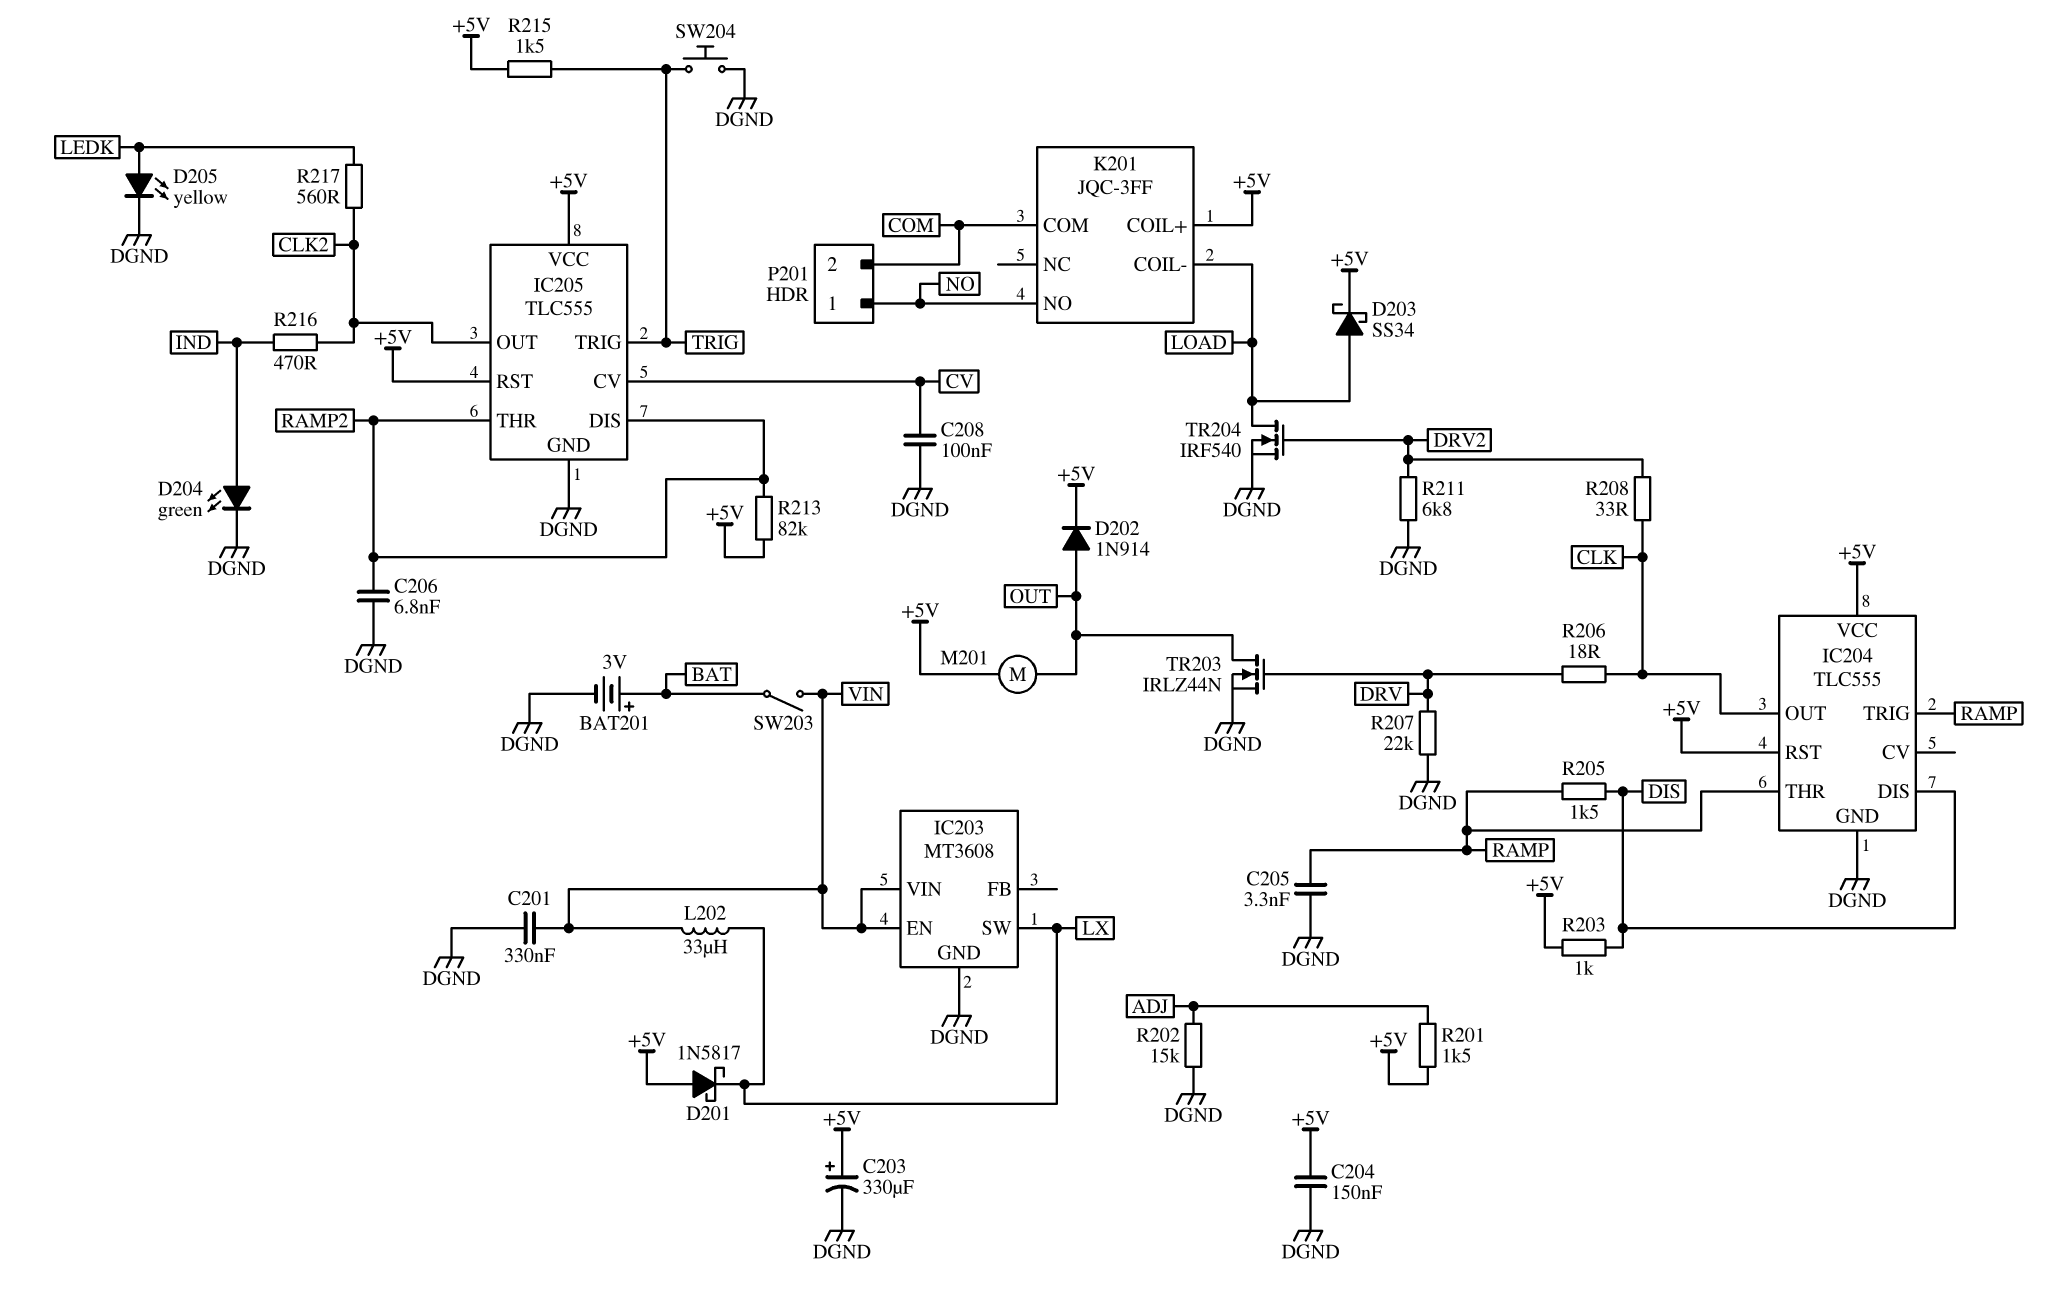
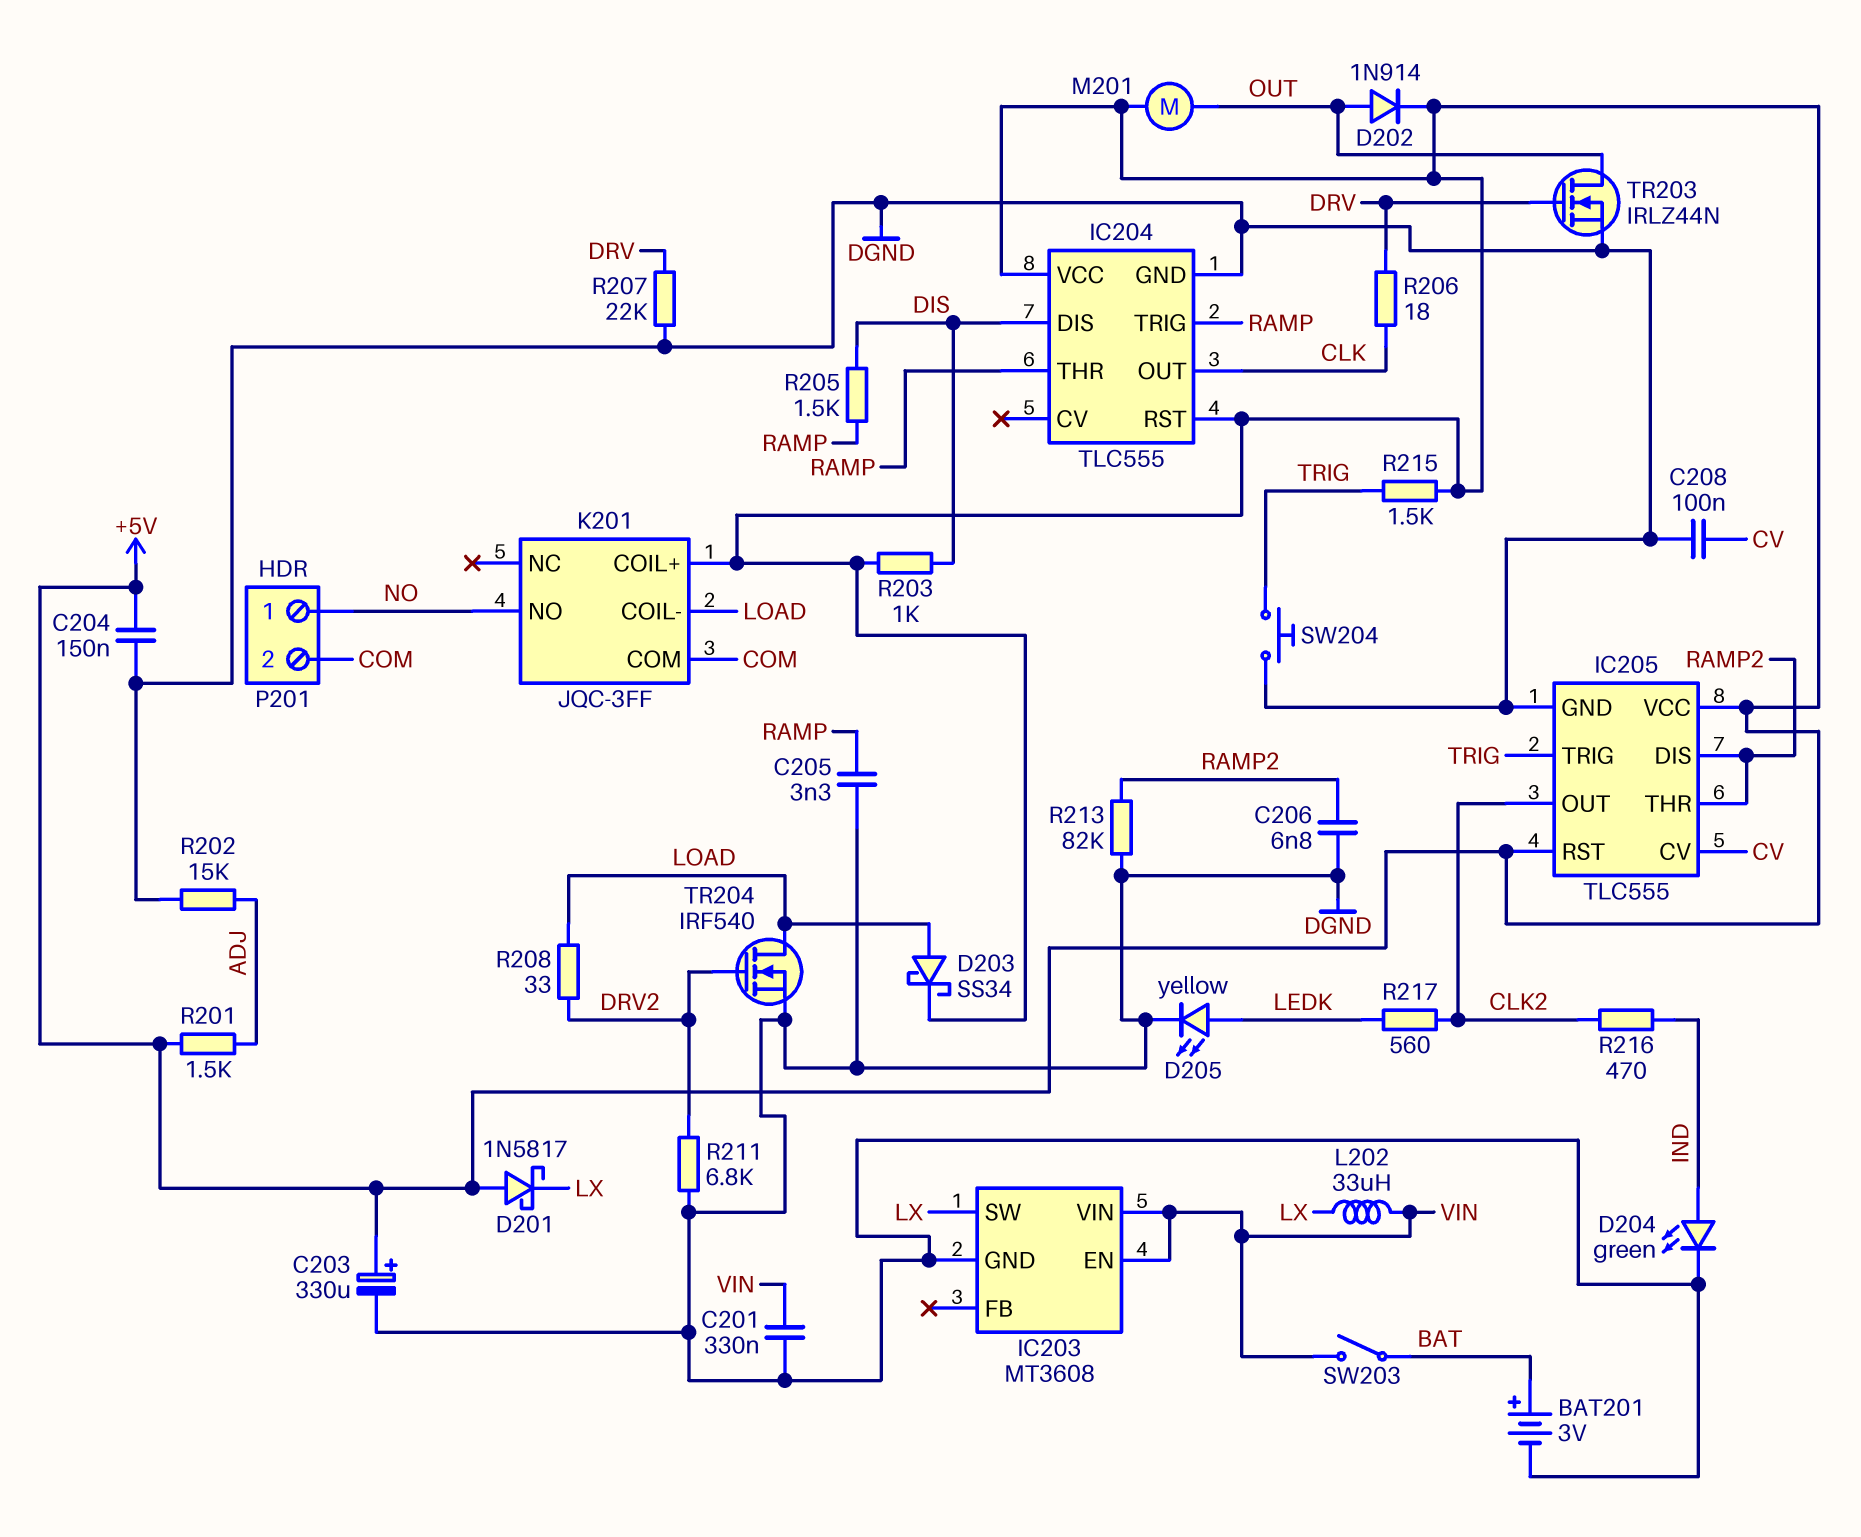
R208: 33 (CLK, DRV2) -> 33 (DRV2, LOAD)
R213: 82k (+5V, RAMP2) -> 82k (DGND, RAMP2)

